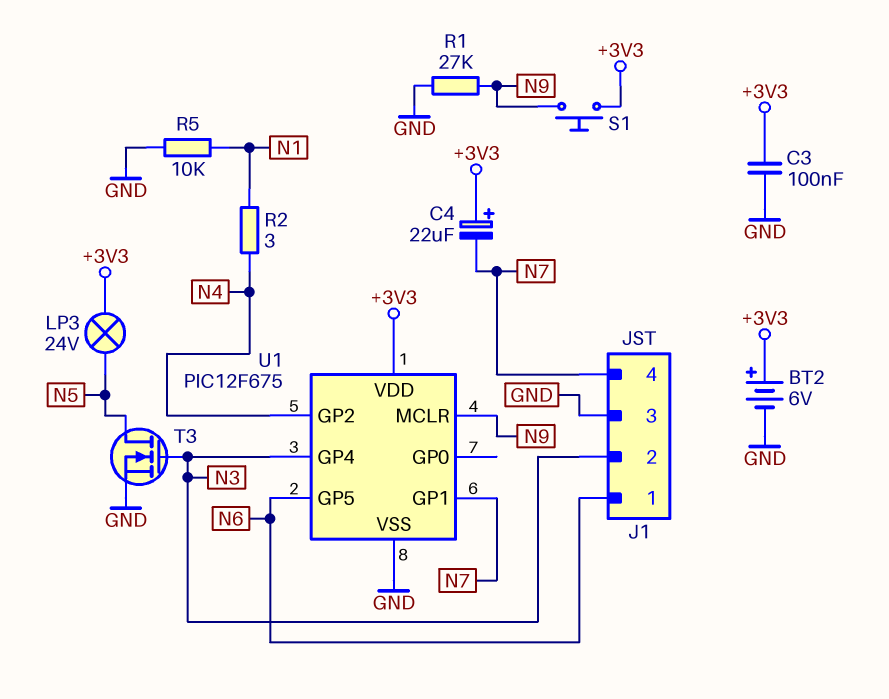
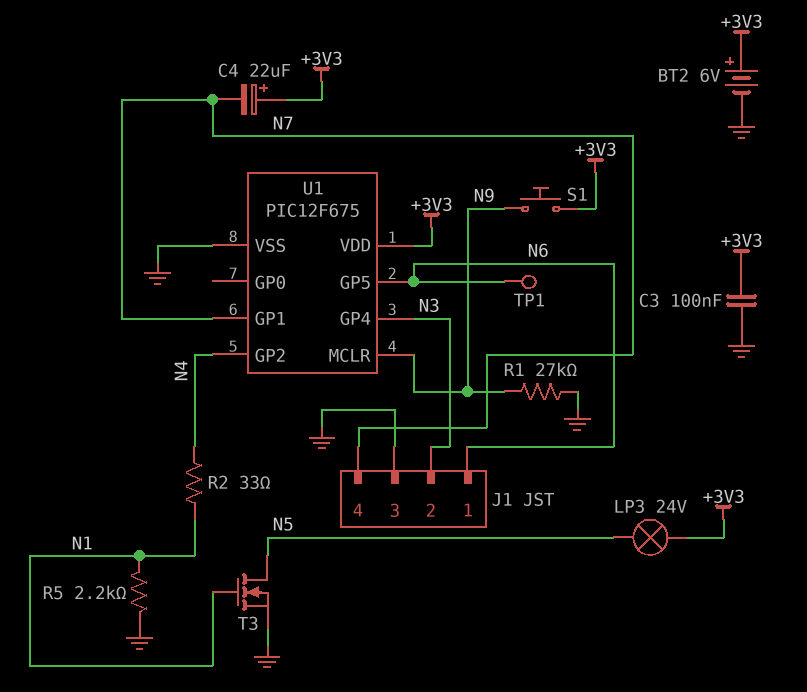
R2: 3 (N1, N4) -> 33 (N1, N4)
R5: 10k (GND, N1) -> 2.2k (GND, N1)
T3: NMOS (G N3, D N5, S GND) -> NMOS (G N1, D N5, S GND)
TP1: none -> test point (N6)

